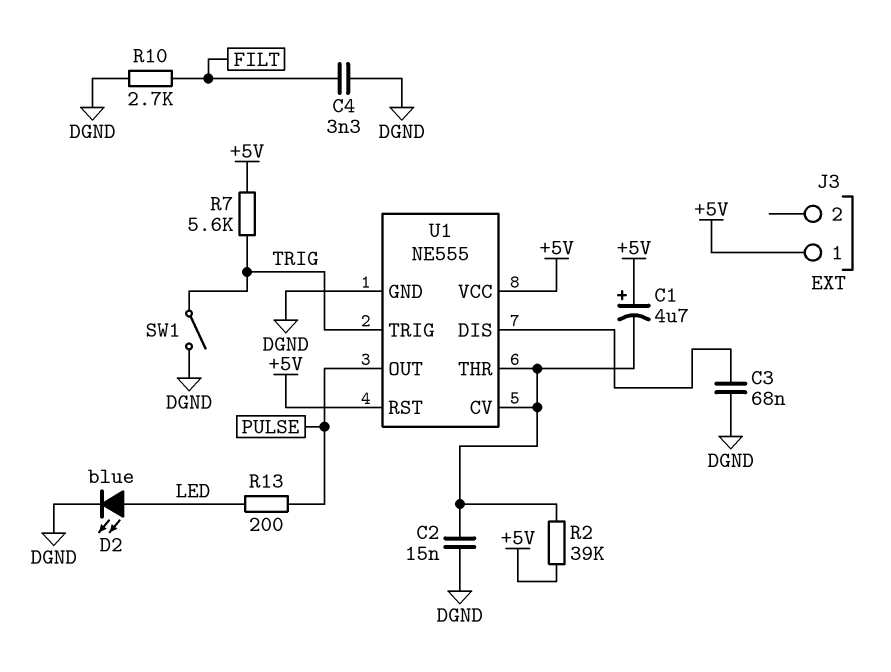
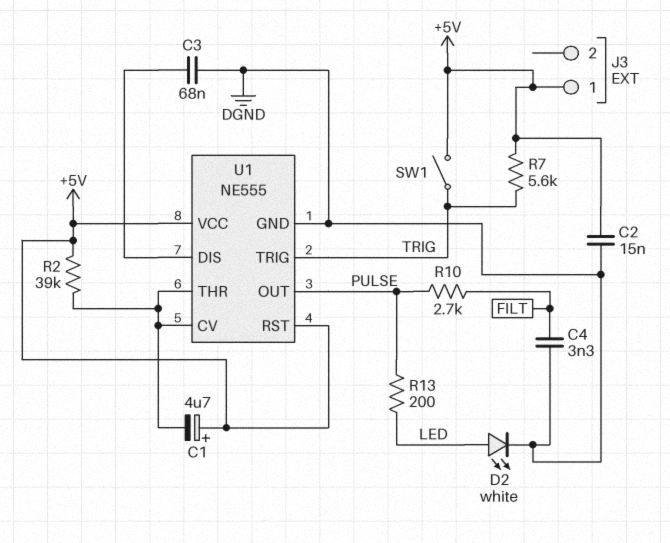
C2: 15nF (DGND, U1/CV) -> 15nF (+5V, DGND)
D2: LED blue (A LED, K DGND) -> LED white (A LED, K DGND)
R10: 2.7k (DGND, FILT) -> 2.7k (FILT, PULSE)
SW1: switch (DGND, TRIG) -> switch (+5V, TRIG)

